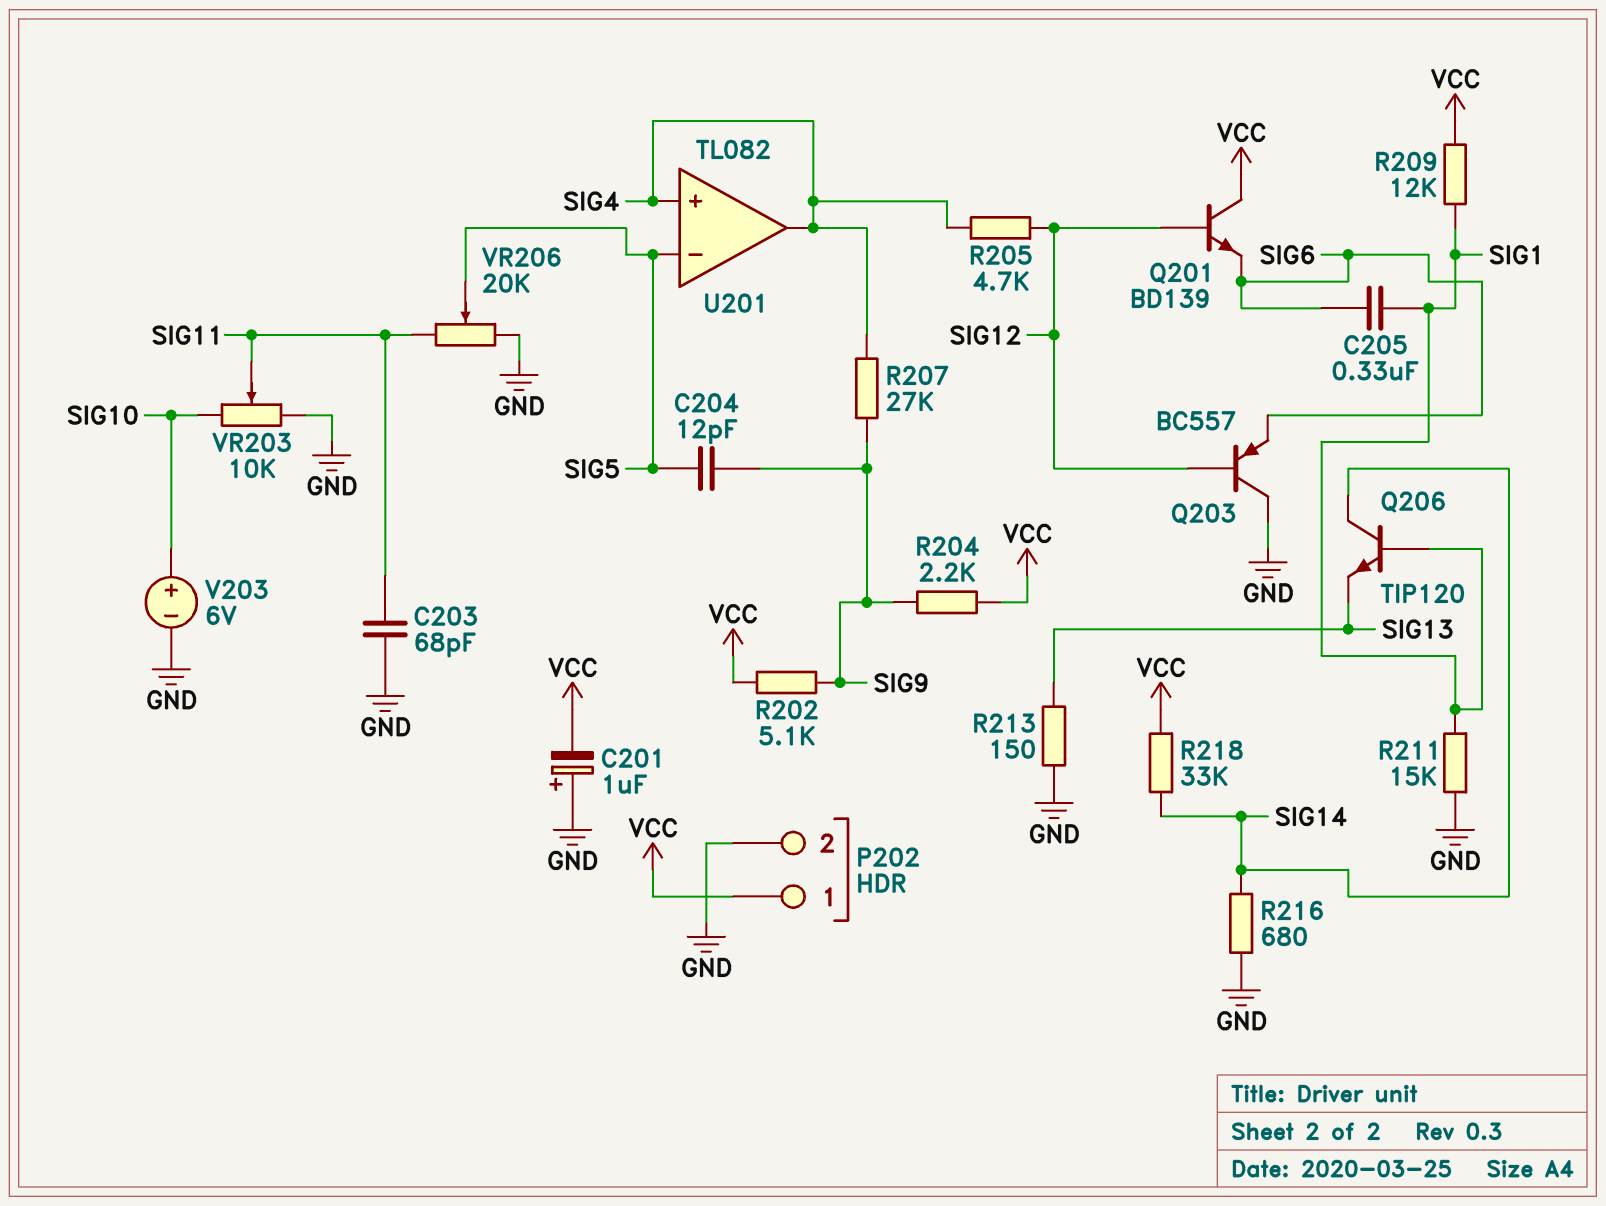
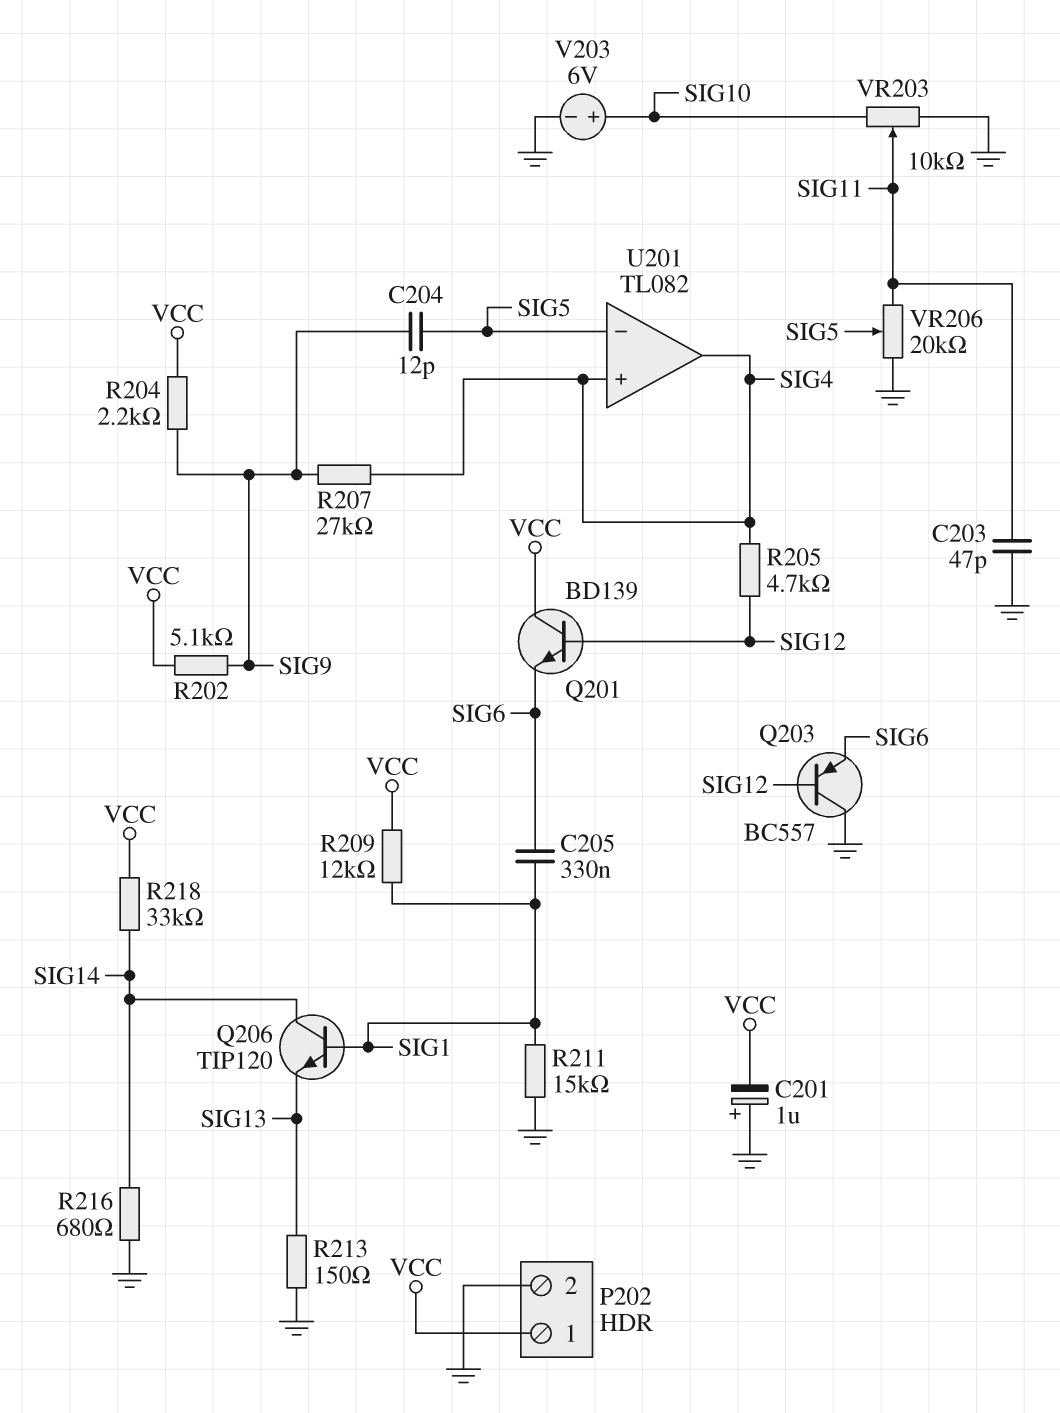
C203: 68pF (GND, SIG11) -> 47pF (GND, SIG11)

